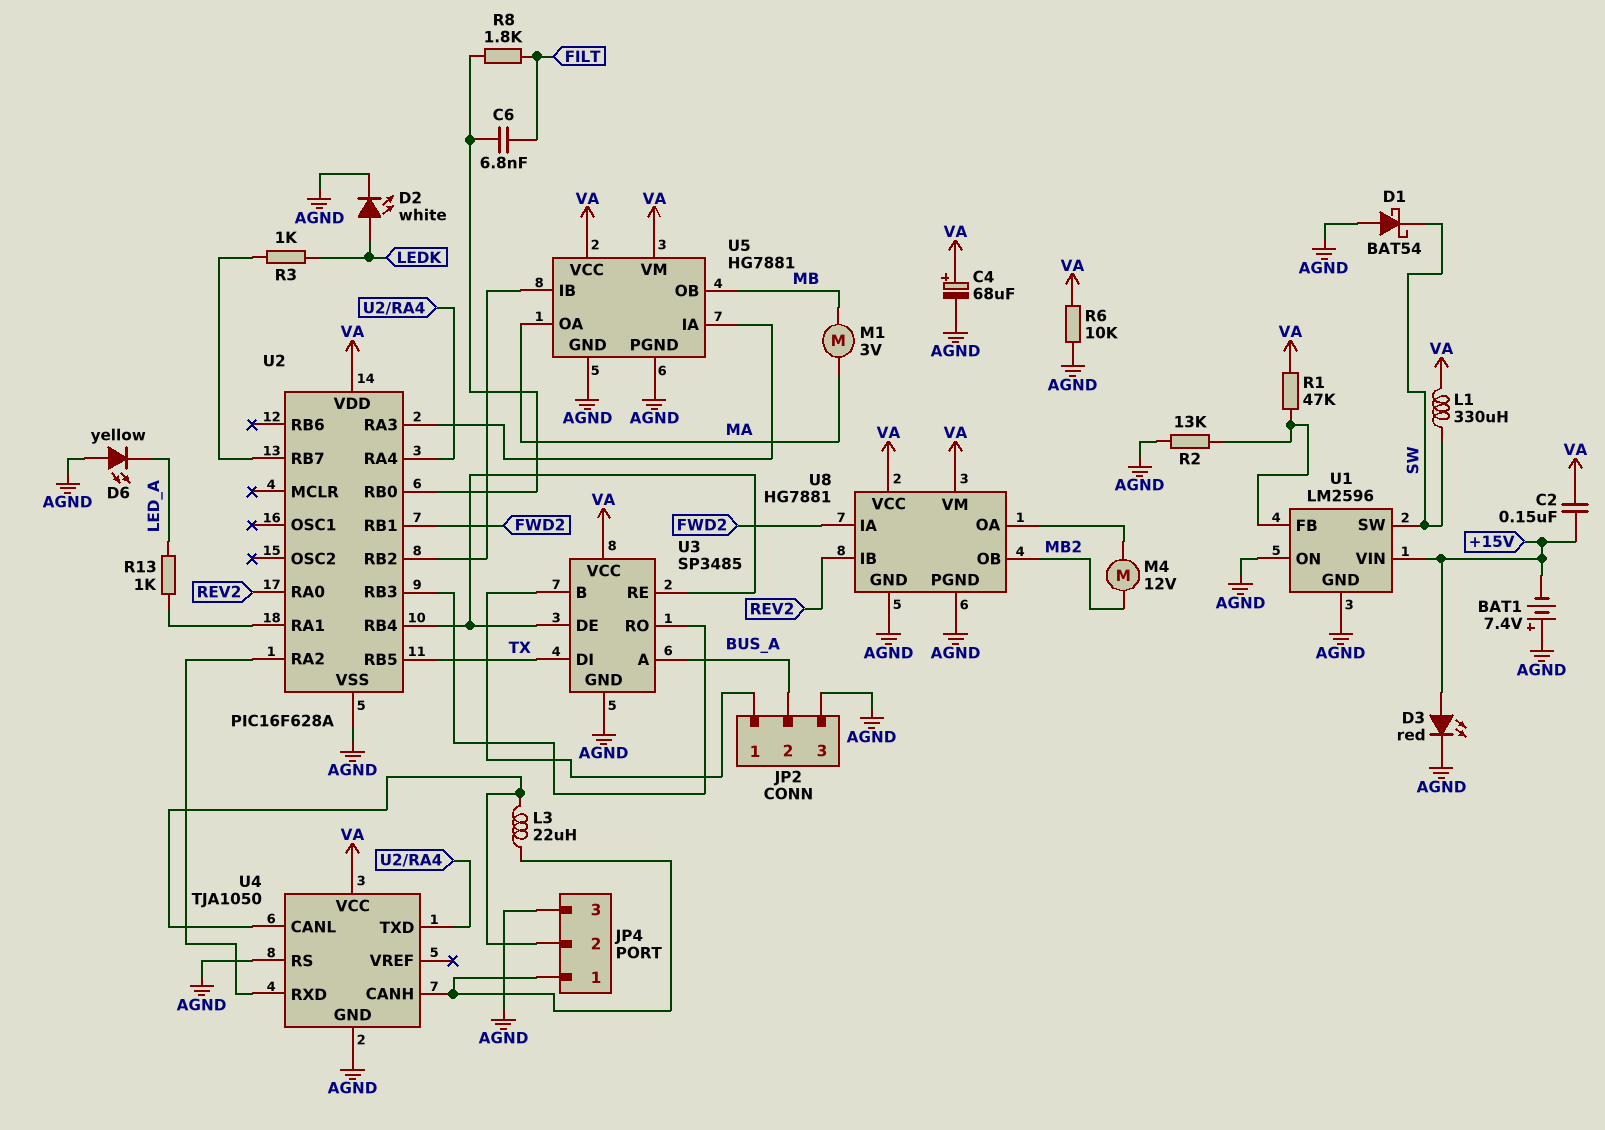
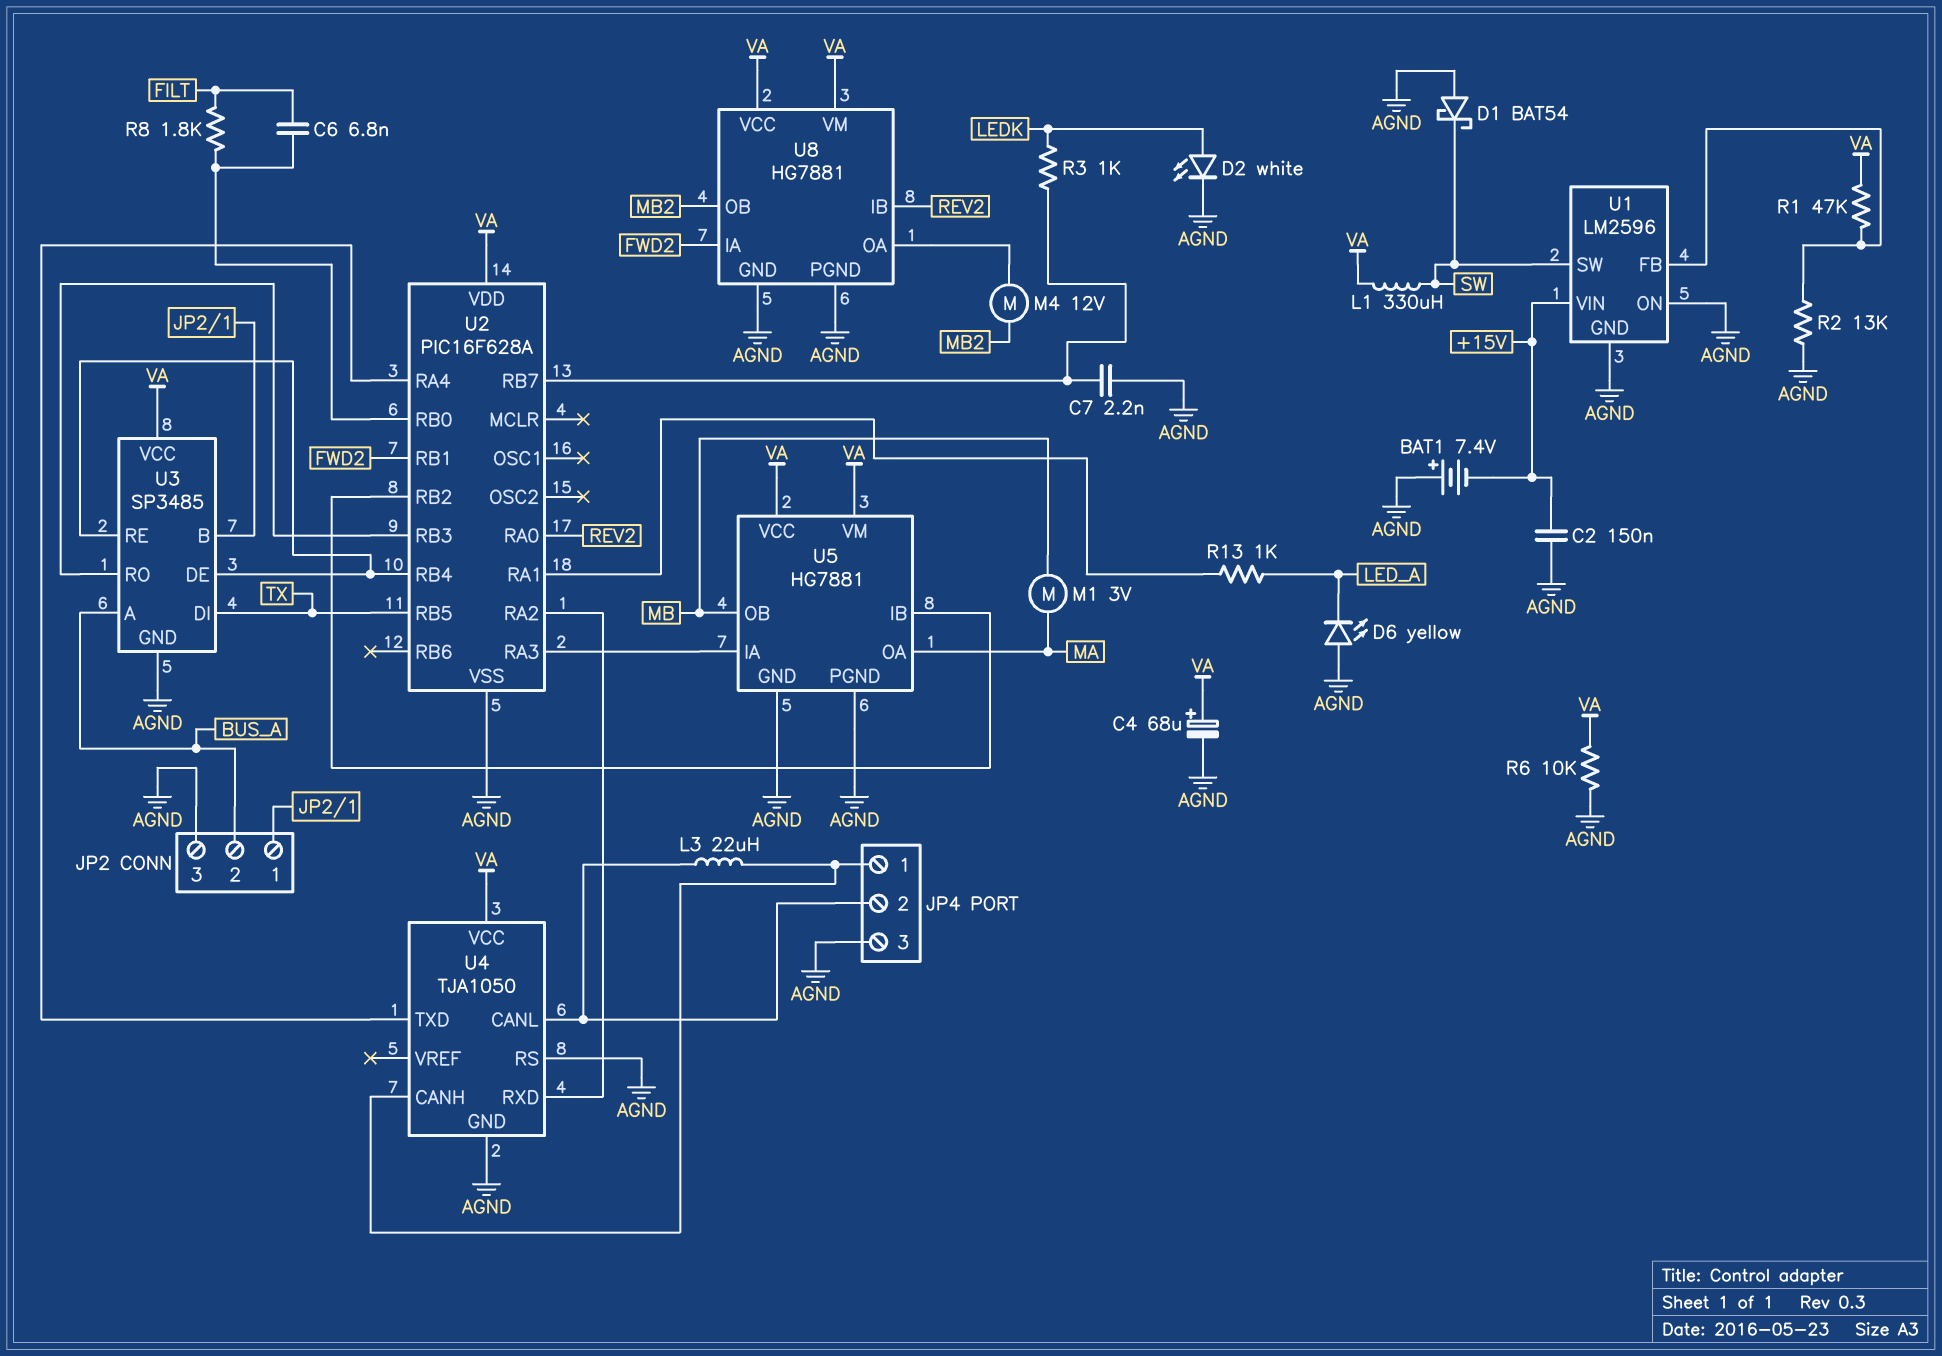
C2: 150nF (+15V, VA) -> 150nF (+15V, AGND)
C7: none -> 2.2nF (AGND, U2/RB7)
D3: LED red (A +15V, K AGND) -> none

